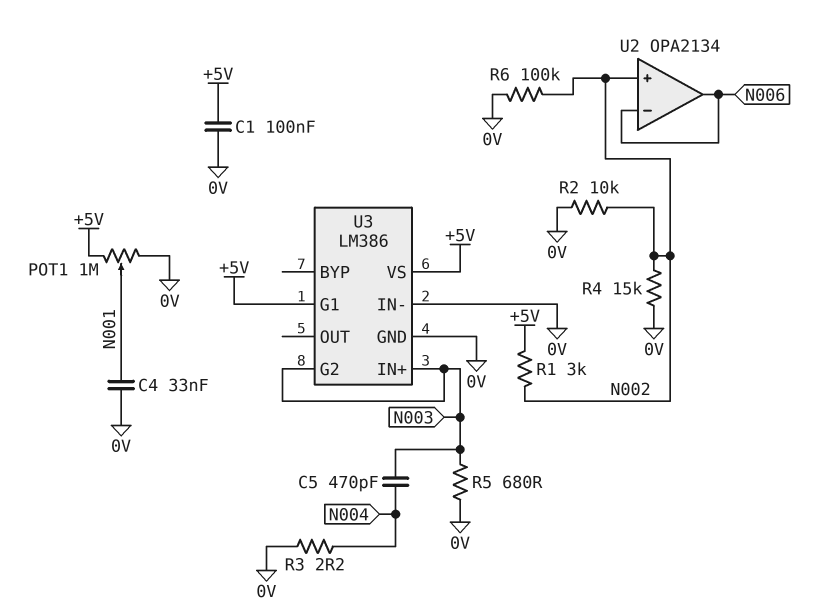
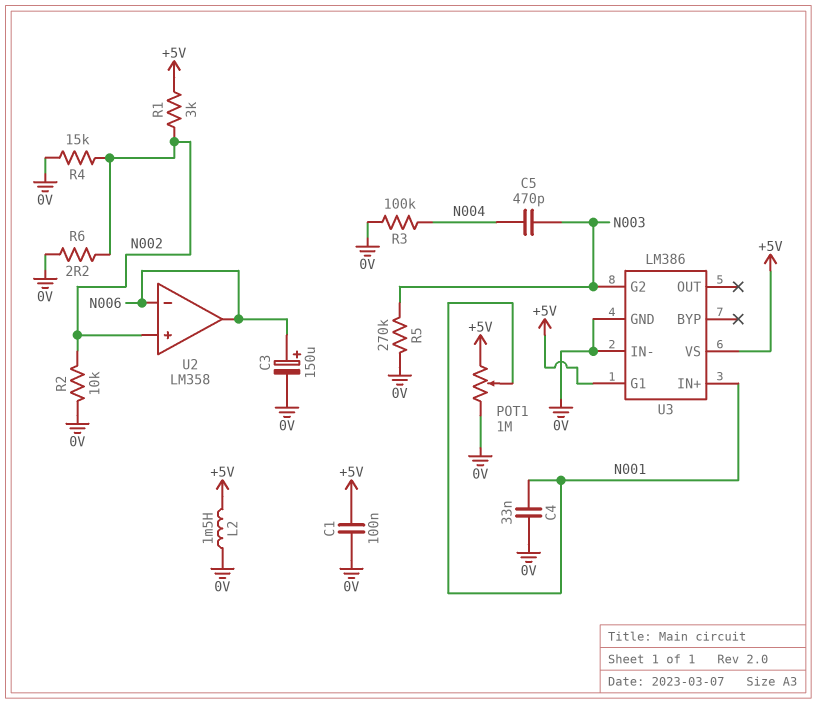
C3: none -> 150uF (plus N006, minus 0V)
L2: none -> 1.5mH (+5V, 0V)
R3: 2.2 (0V, N004) -> 100k (0V, N004)
R5: 680 (0V, N003) -> 270k (0V, N003)
R6: 100k (0V, N002) -> 2.2 (0V, N002)
U2: OPA2134 -> LM358
U3 pin IN+: N003 -> N001

